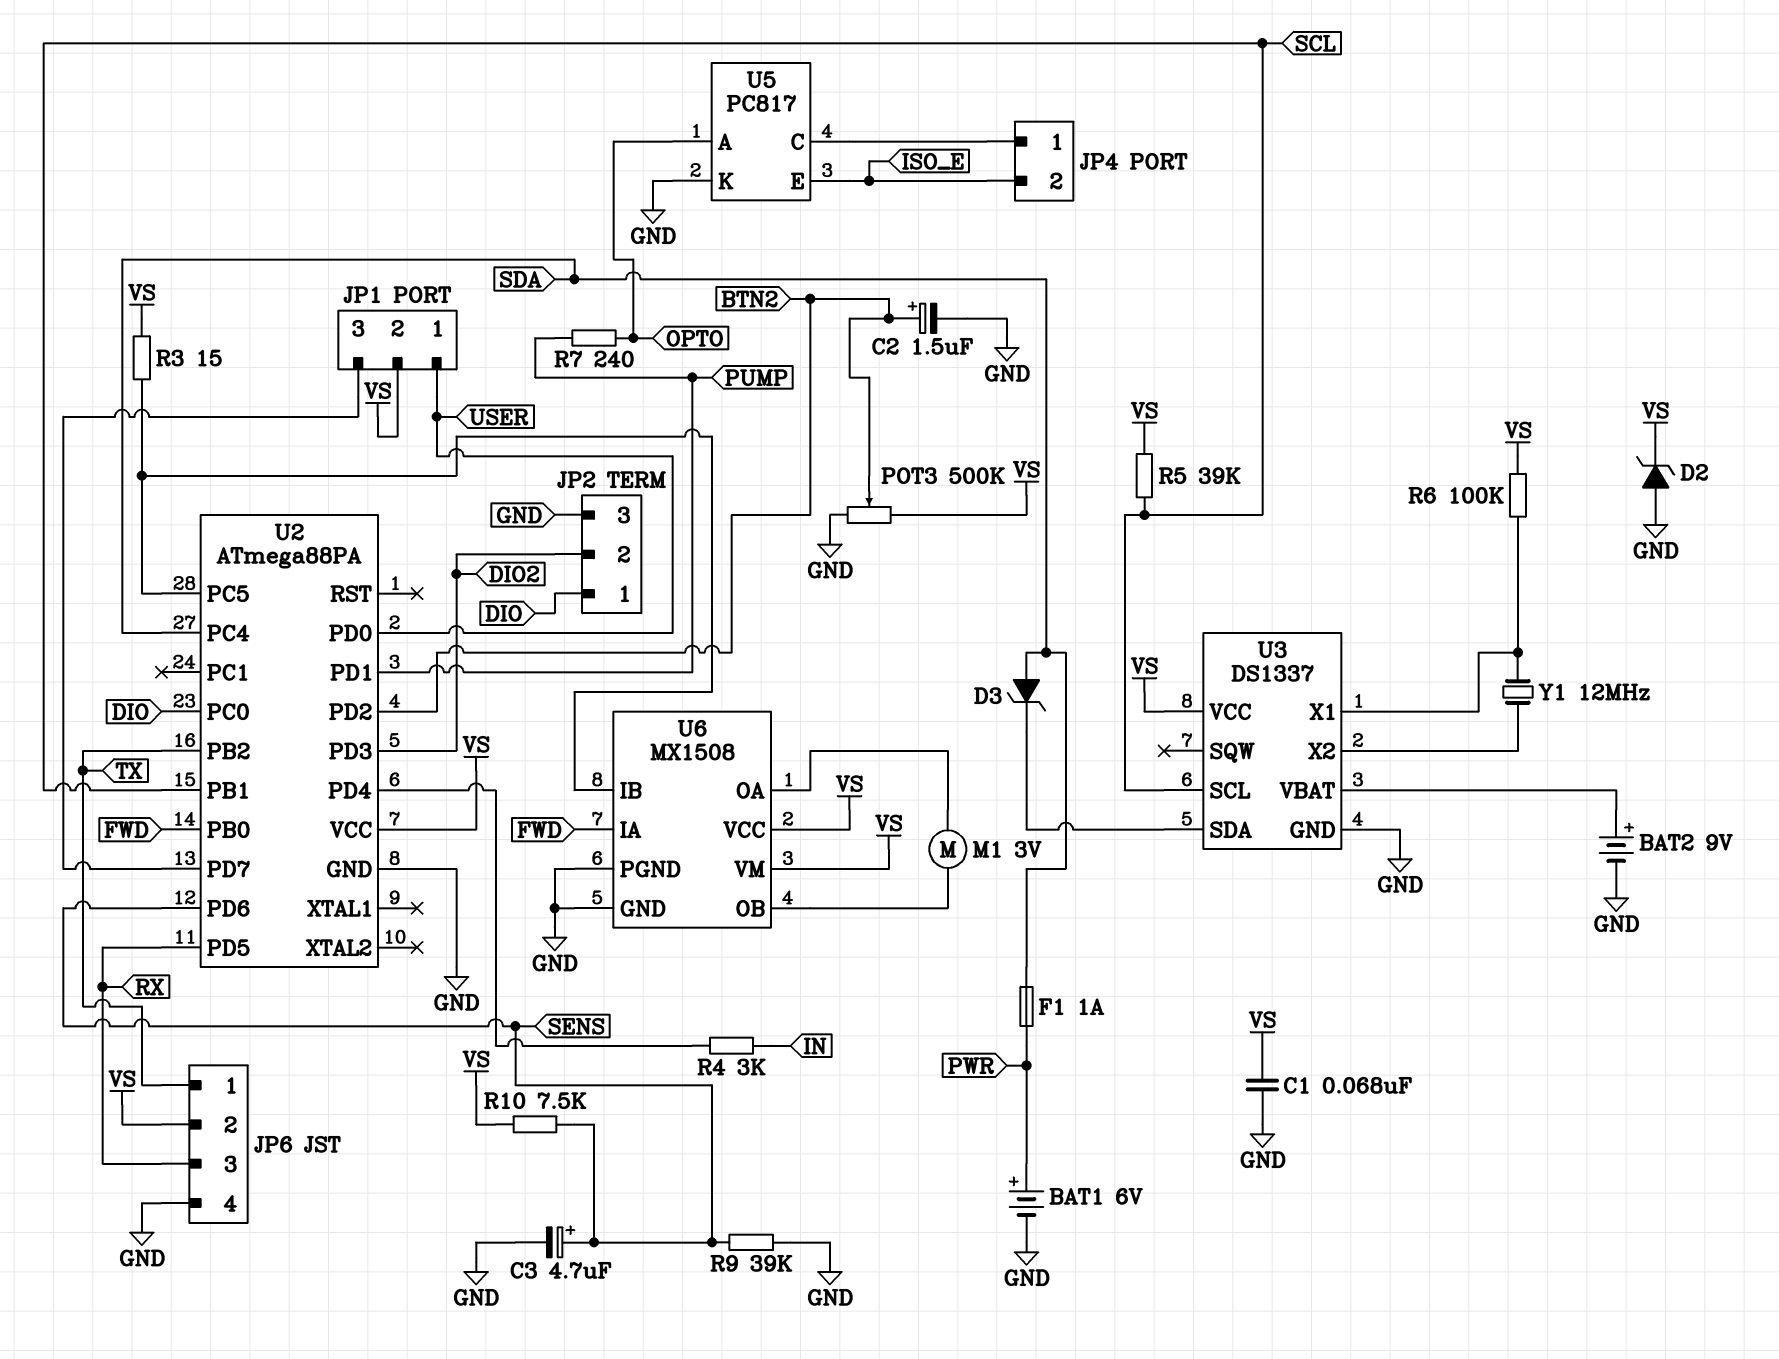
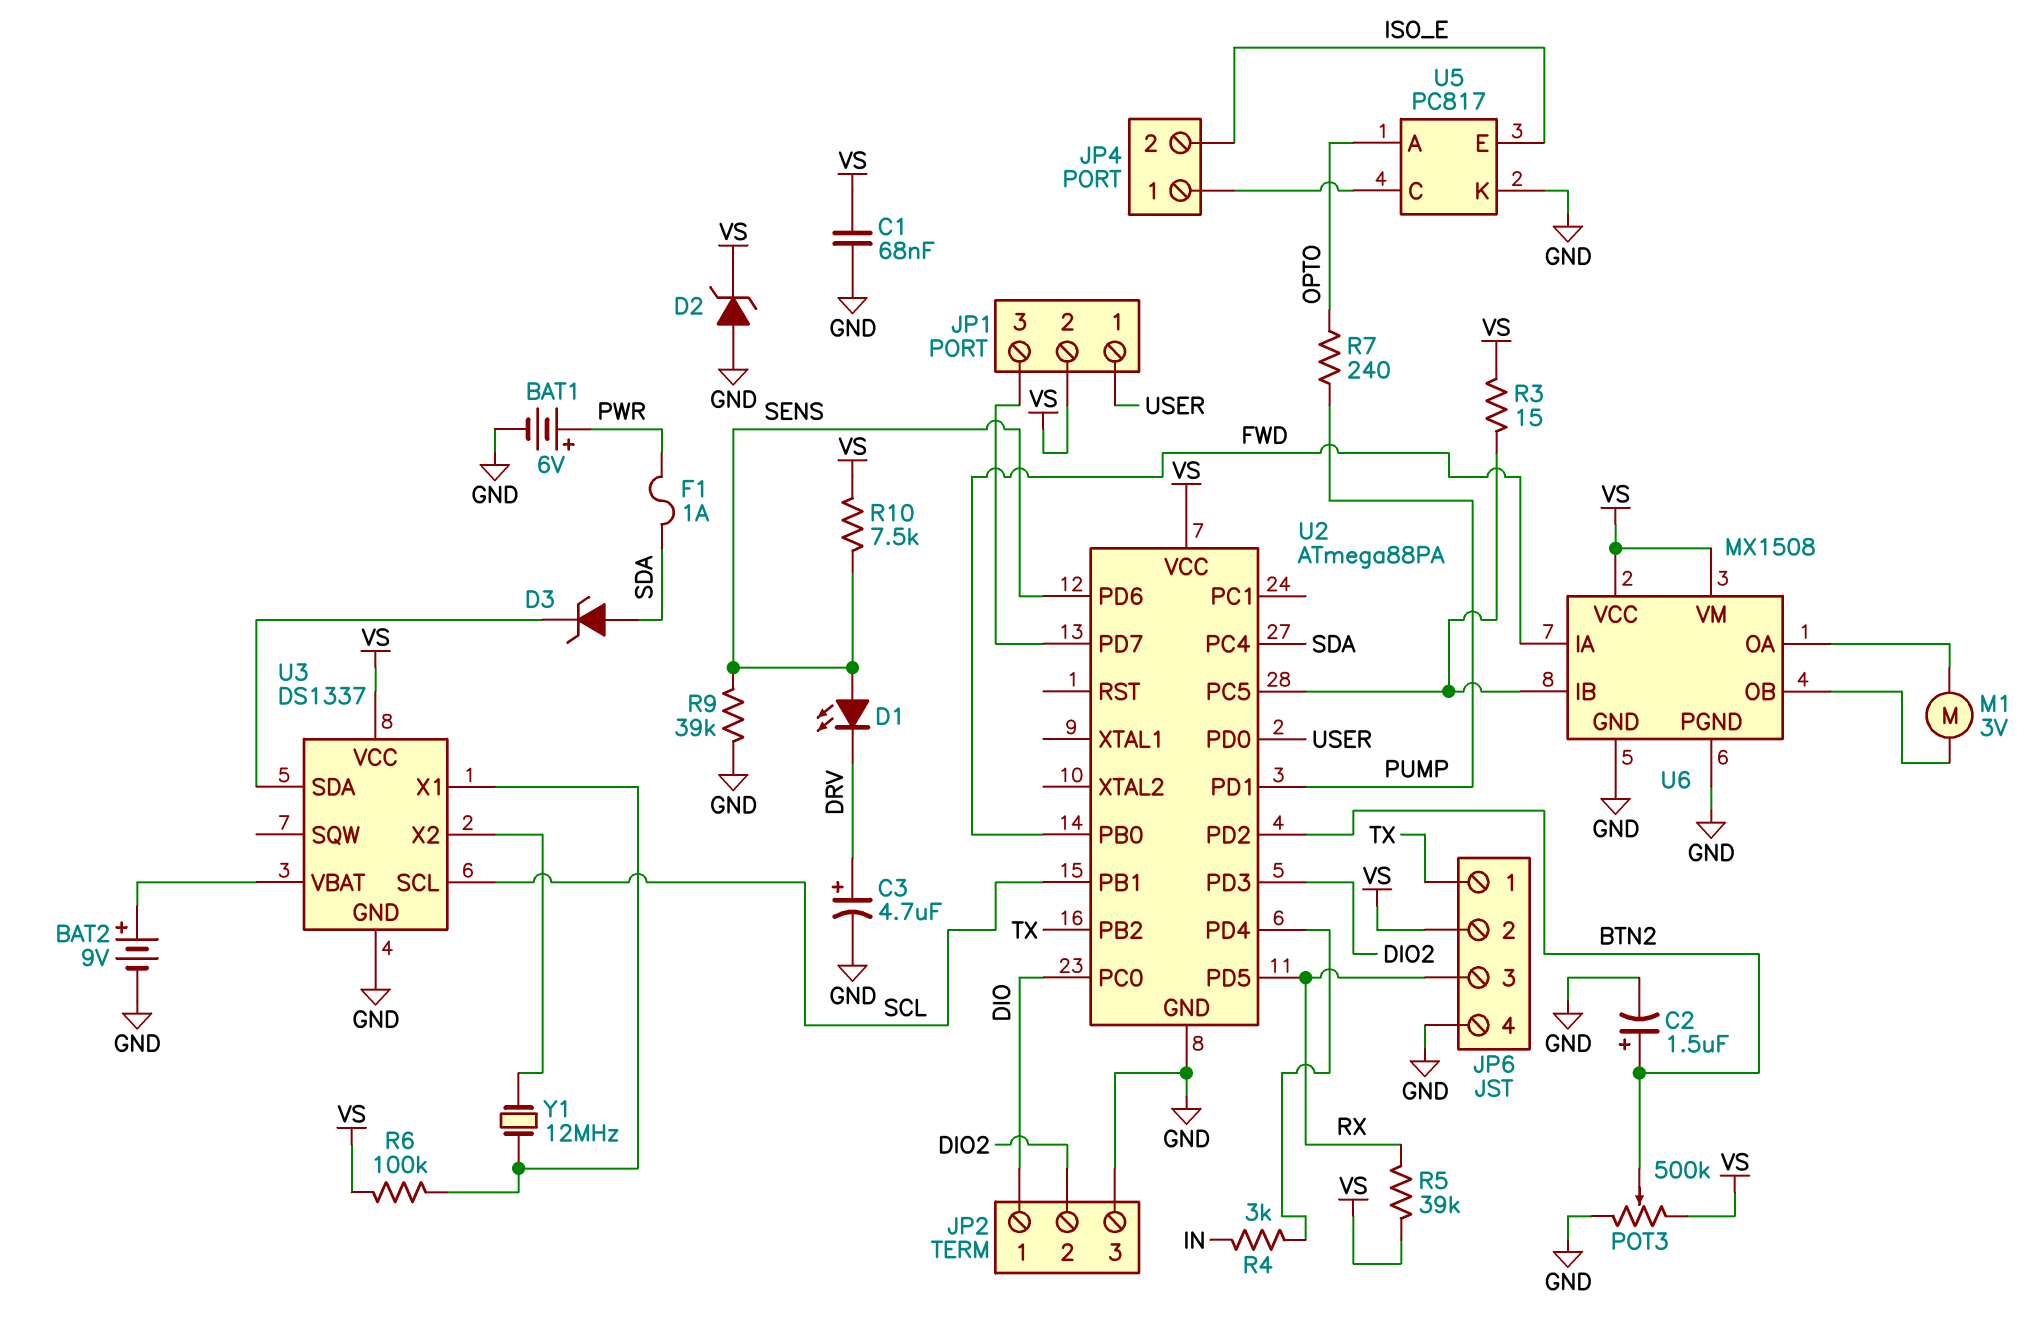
C3: 4.7uF (plus SENS, minus GND) -> 4.7uF (plus DRV, minus GND)
D1: none -> LED (A SENS, K DRV)
R5: 39k (SCL, VS) -> 39k (RX, VS)

